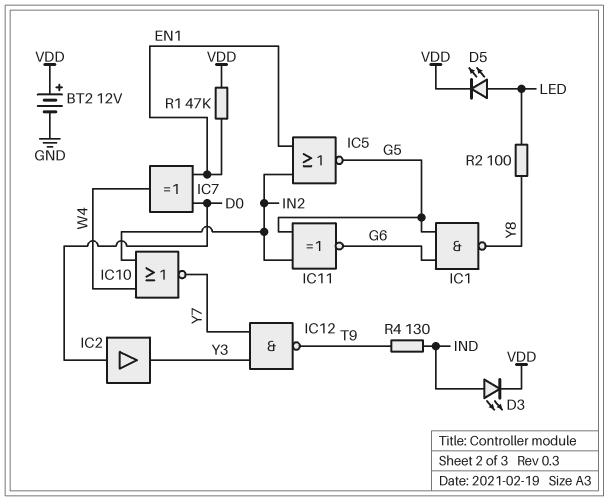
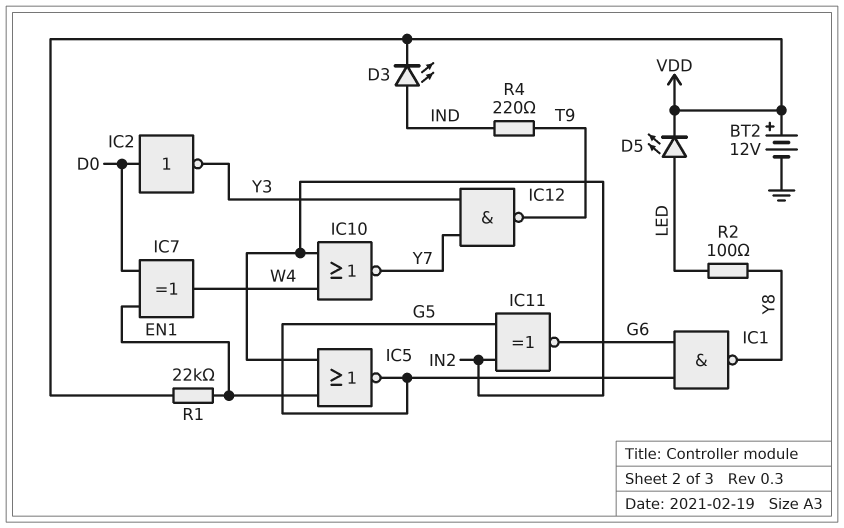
IC2: buffer (in D0, out Y3) -> NOT (in D0, out Y3)
R1: 47k (EN1, VDD) -> 22k (EN1, VDD)
R4: 130 (IND, T9) -> 220 (IND, T9)

